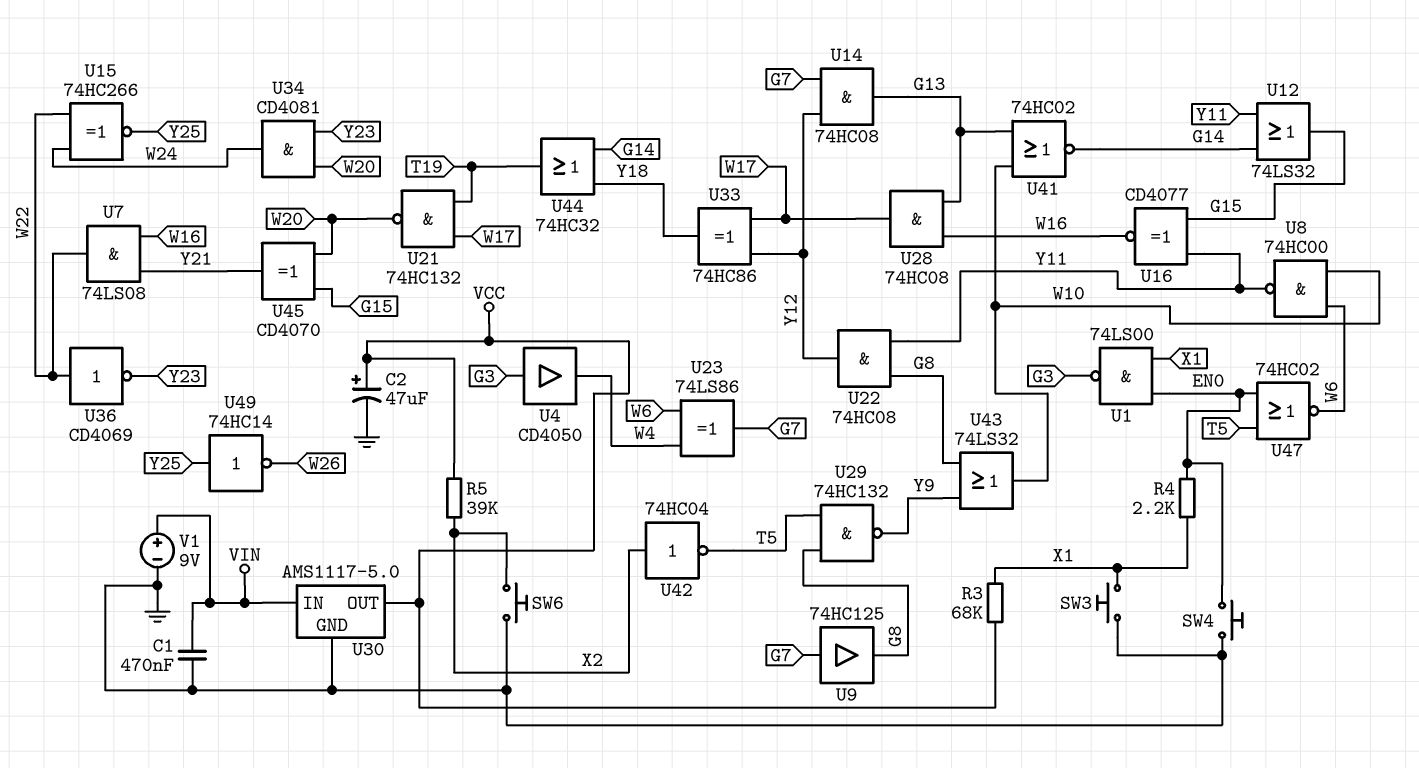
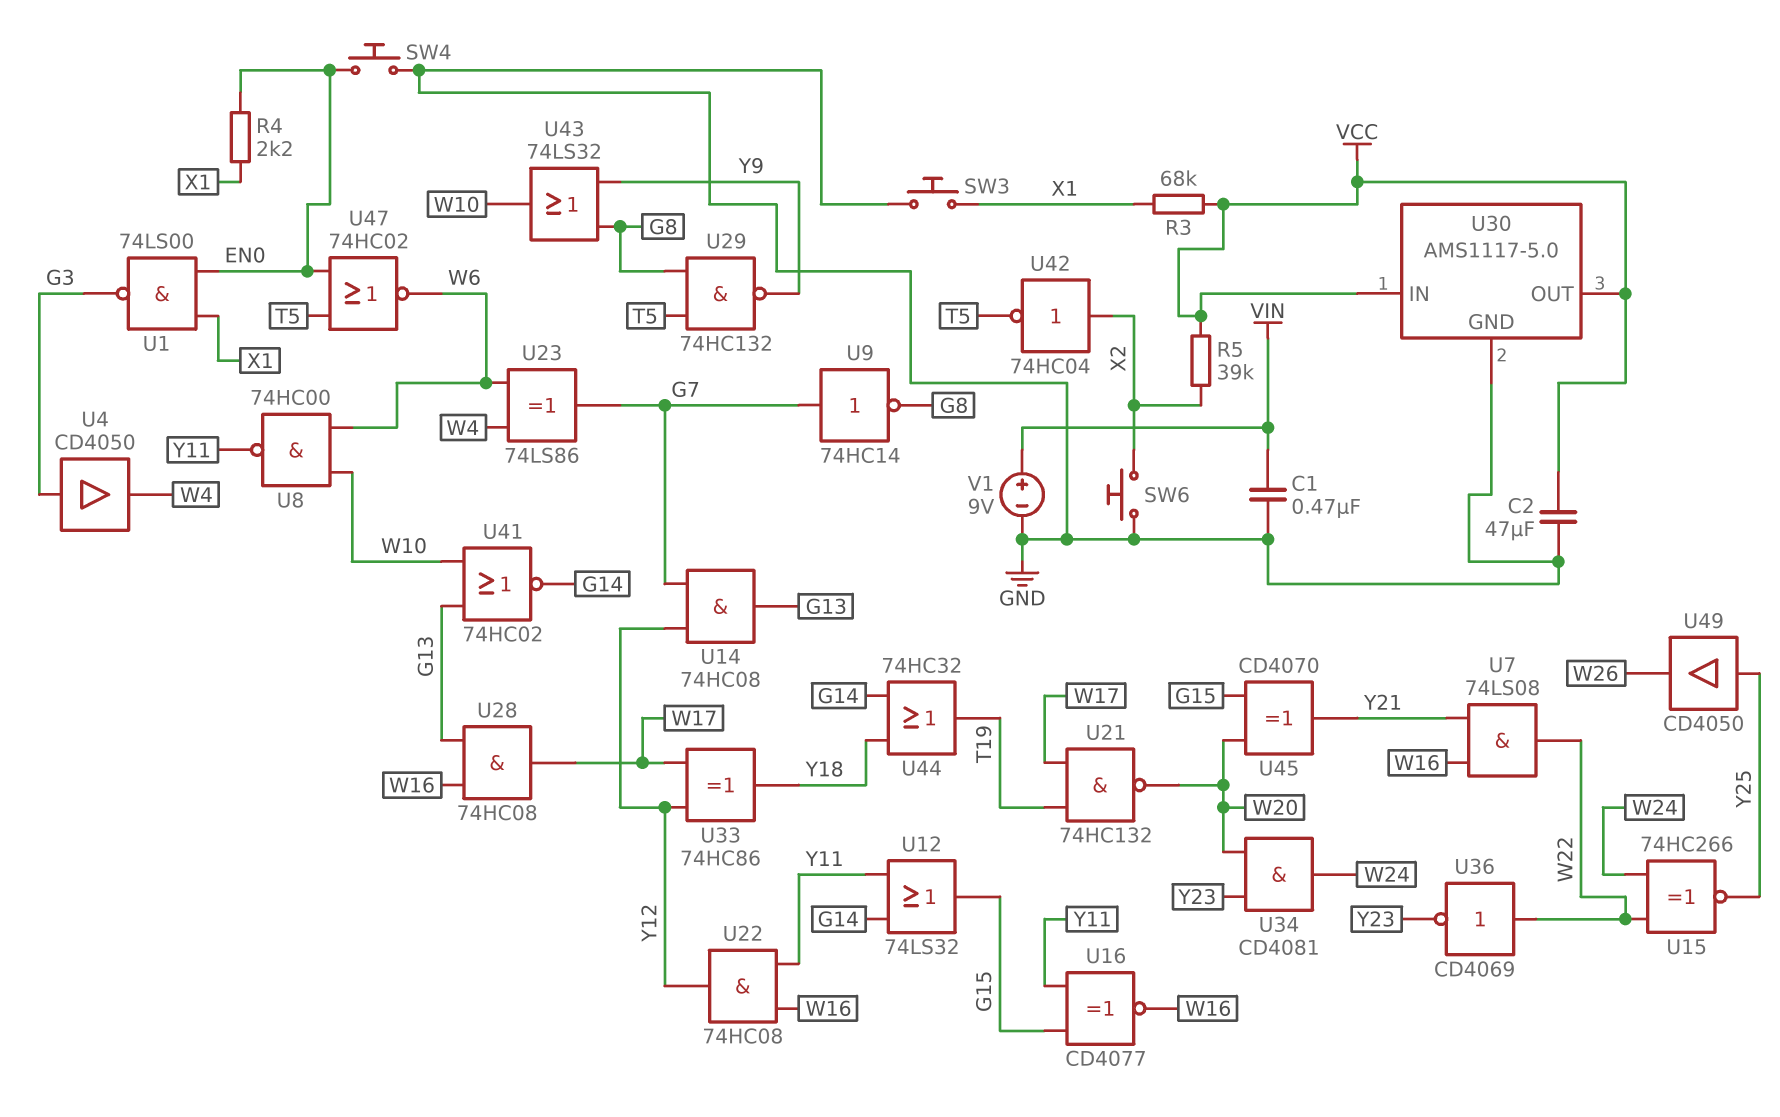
C2: 47uF (plus VCC, minus GND) -> 47uF (GND, VCC)
U9: buffer 74HC125 (in G7, out G8) -> NOT 74HC14 (in G7, out G8)
U22: AND 74HC08 (in G8, in Y11, out Y12) -> AND 74HC08 (in W16, in Y11, out Y12)
U30 pin IN: VIN -> VCC
U49: NOT 74HC14 (in Y25, out W26) -> buffer CD4050 (in Y25, out W26)

